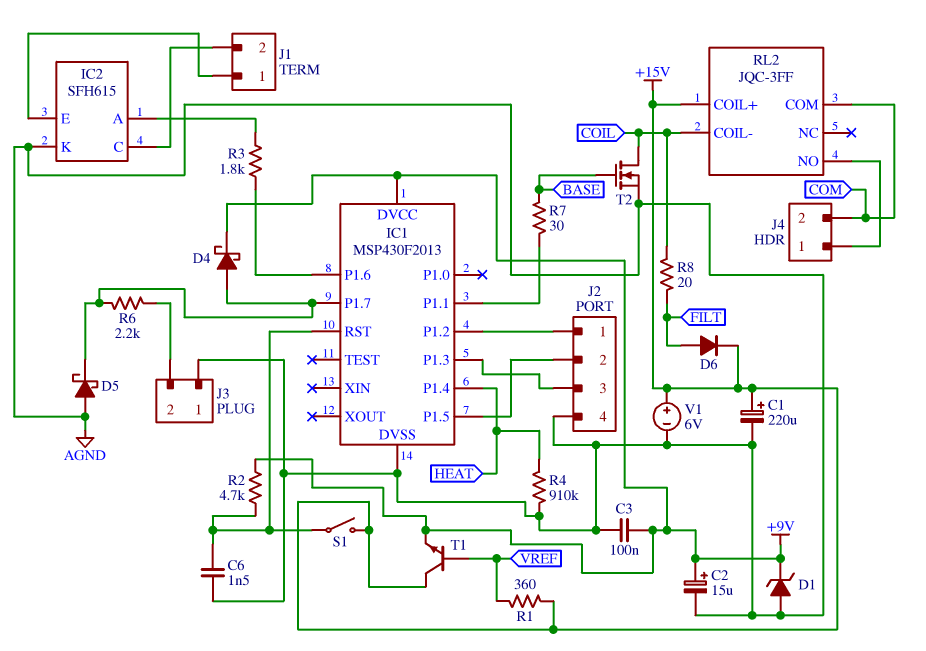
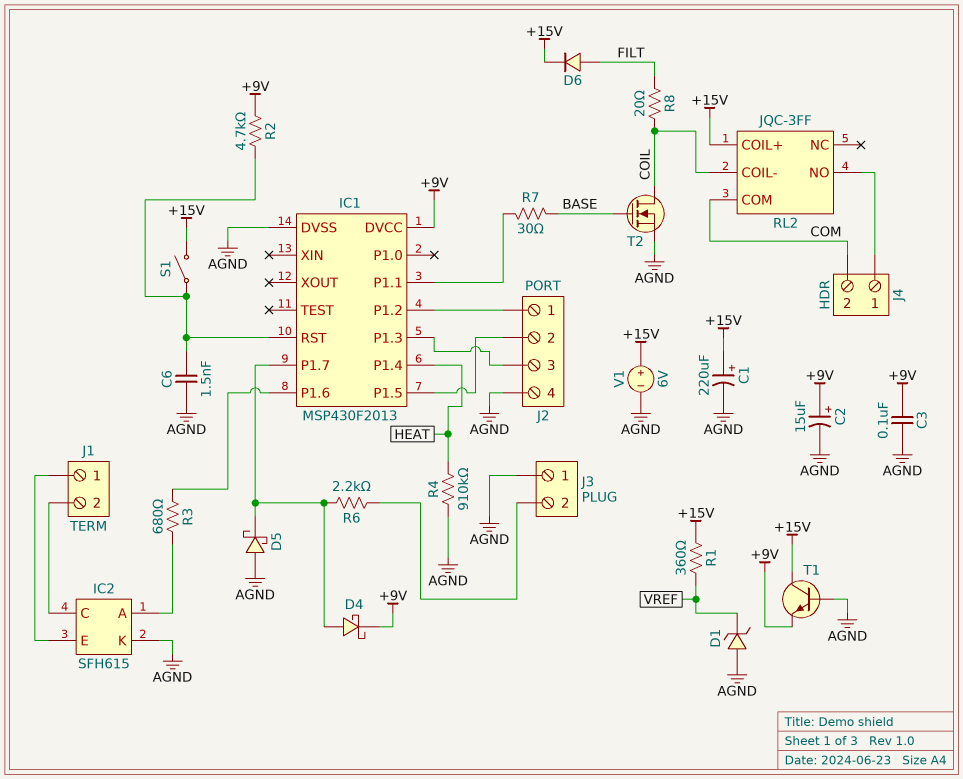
D1: zener (A AGND, K +9V) -> zener (A AGND, K VREF)
R3: 1.8k (IC1/P1.6, IC2/A) -> 680 (IC1/P1.6, IC2/A)
T1: NPN (B VREF, C +15V, E +9V) -> NPN (B AGND, C +15V, E +9V)

